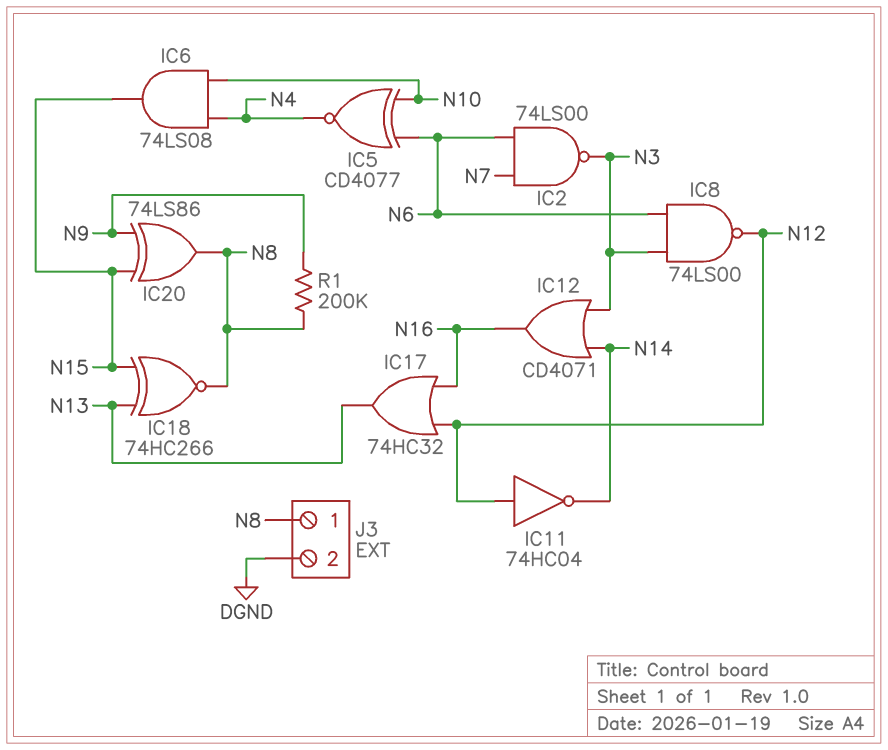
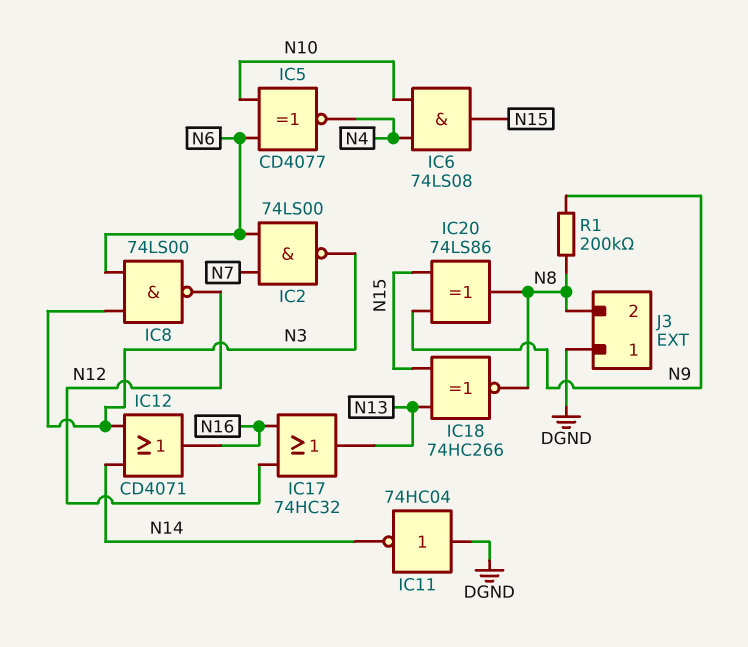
IC11: NOT 74HC04 (in N12, out N14) -> NOT 74HC04 (in DGND, out N14)
J3 pin 1: N8 -> DGND
J3 pin 2: DGND -> N8

